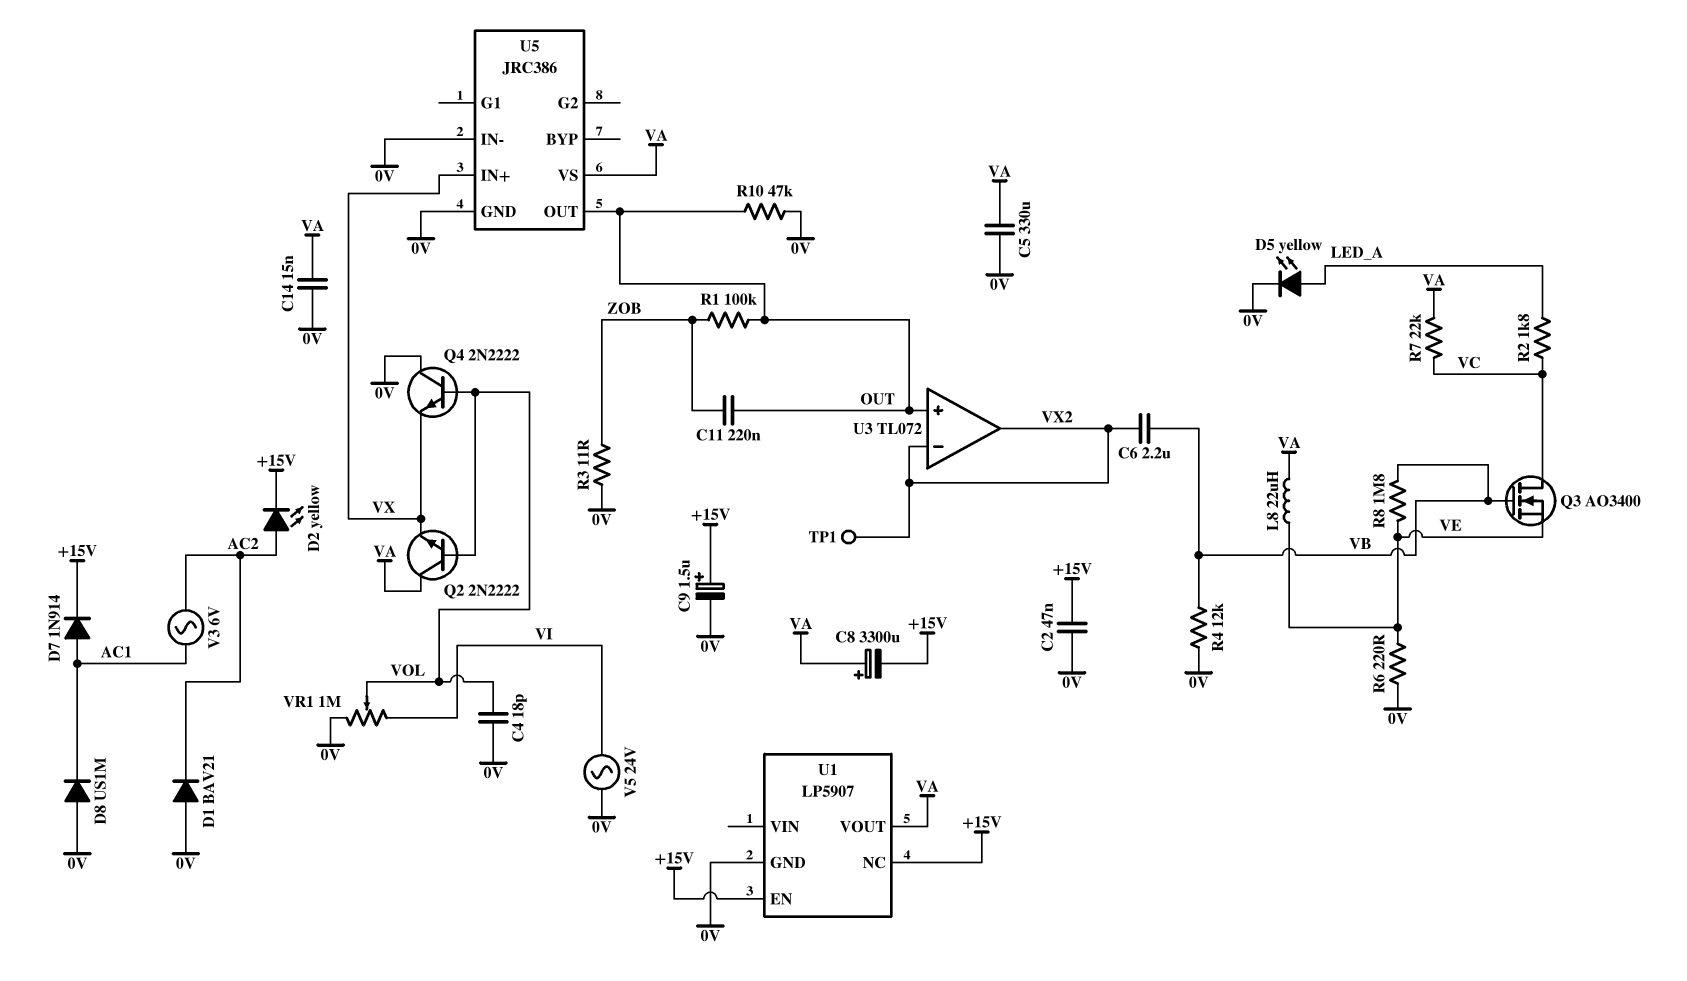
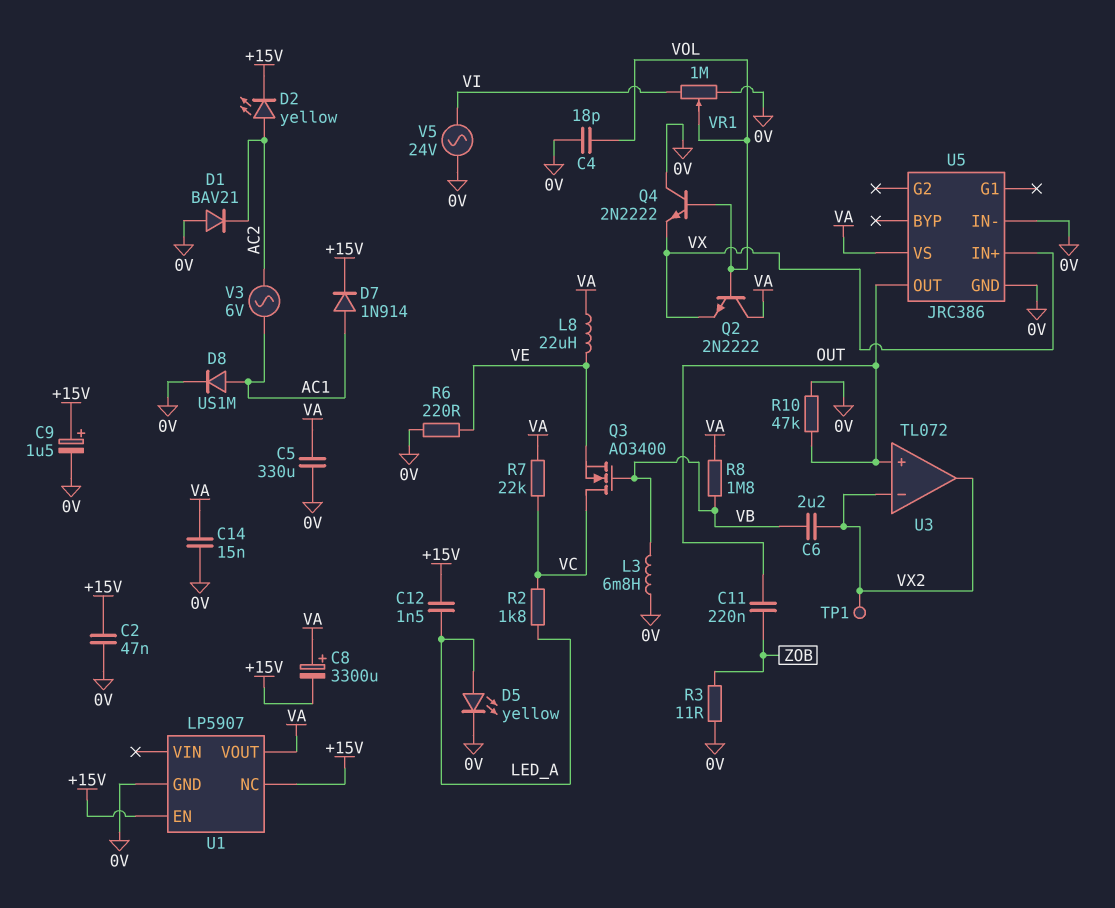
C12: none -> 1.5nF (+15V, LED_A)
D8: diode US1M (A 0V, K AC1) -> diode US1M (A AC1, K 0V)
L3: none -> 6.8mH (0V, VB)
R1: 100k (OUT, ZOB) -> none
R4: 12k (0V, VB) -> none
R8: 1.8M (VB, VE) -> 1.8M (VA, VB)

